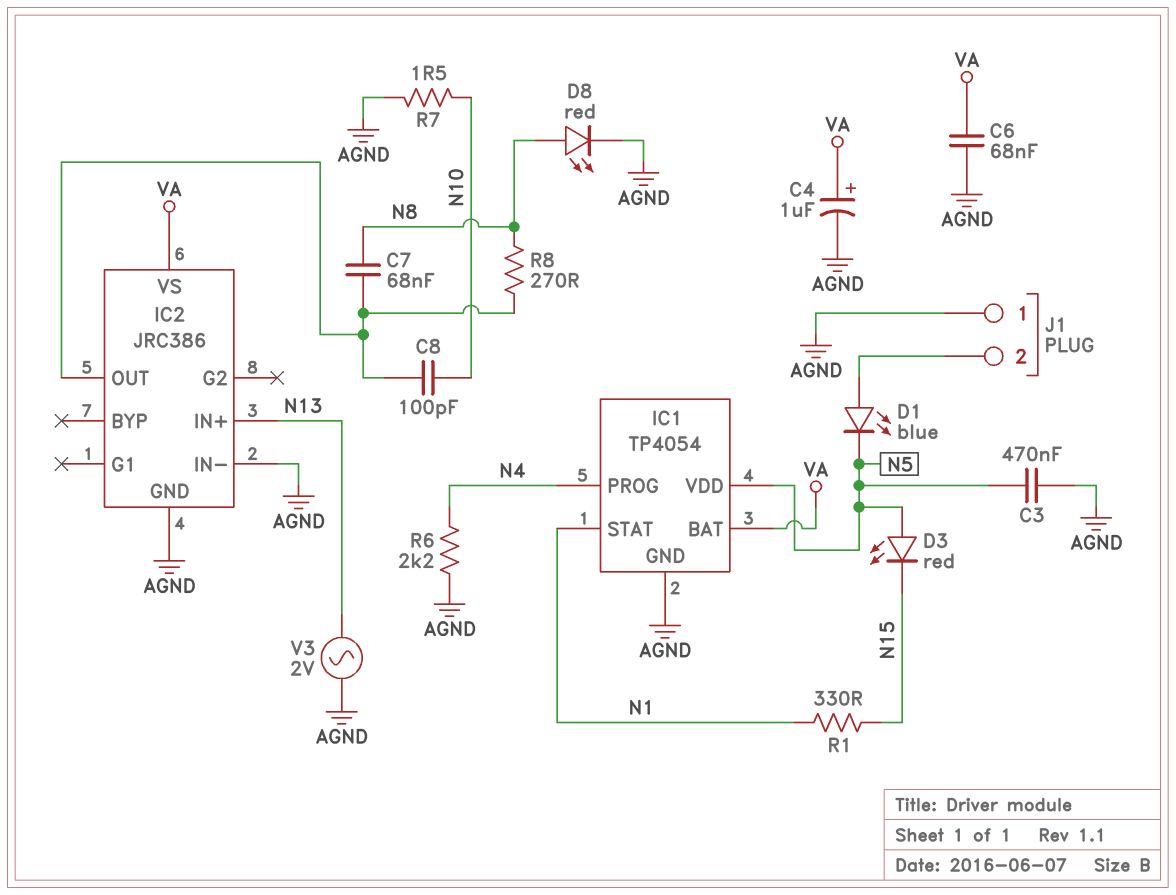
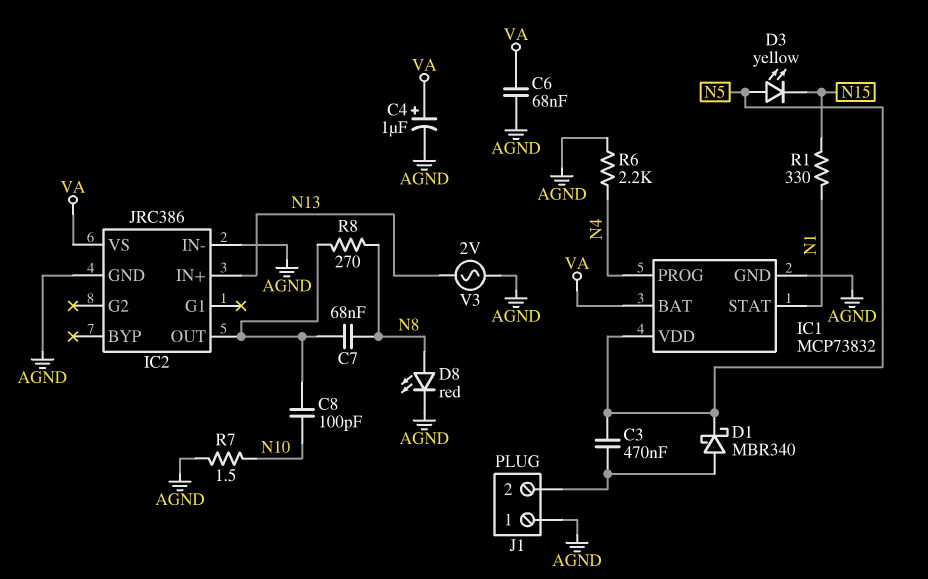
C3: 470nF (AGND, N5) -> 470nF (J1/2, N5)
D1: LED blue (A J1/2, K N5) -> schottky MBR340 (A J1/2, K N5)
D3: LED red (A N5, K N15) -> LED yellow (A N5, K N15)
IC1: TP4054 -> MCP73832

